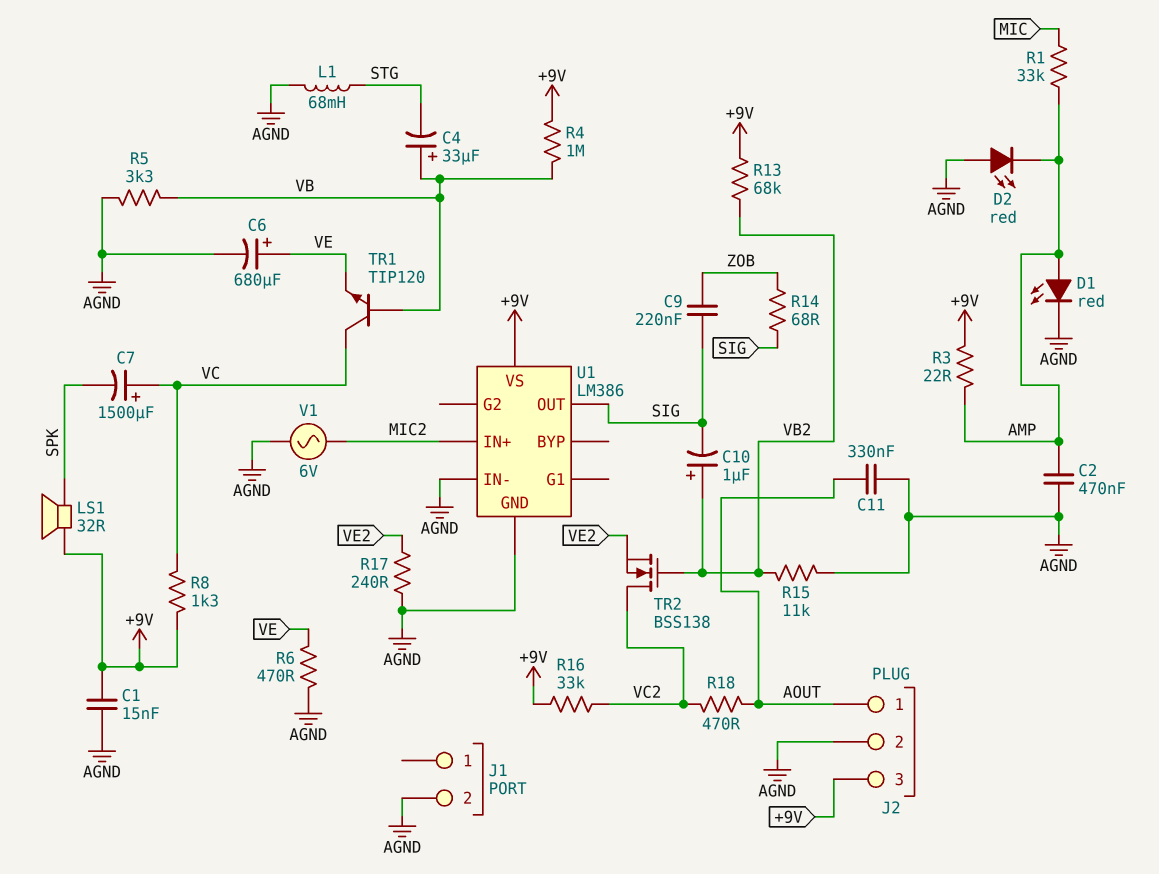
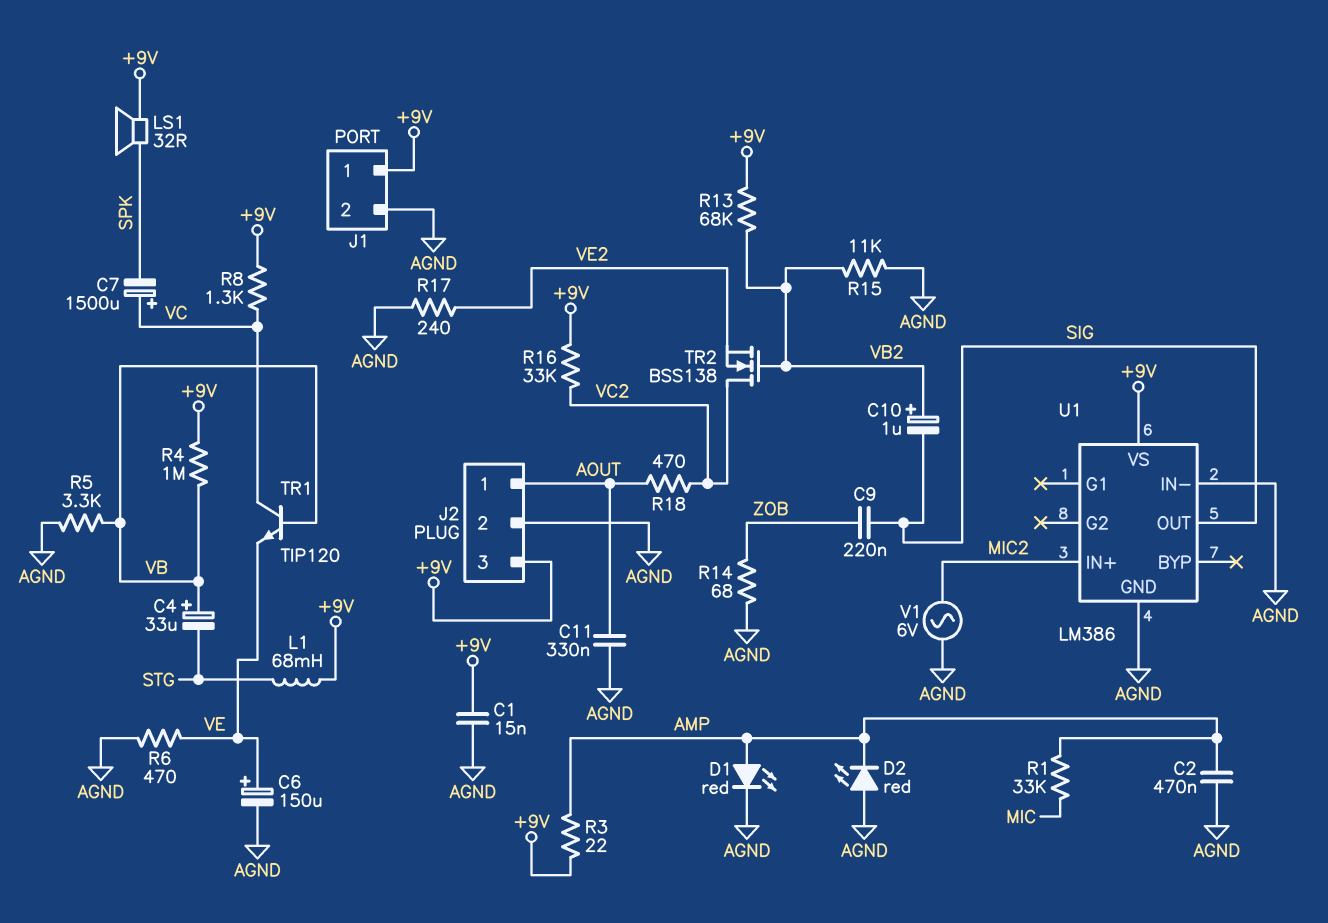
C6: 680uF (plus VE, minus AGND) -> 150uF (plus VE, minus AGND)
J1 pin 1: none -> +9V
L1: 68mH (AGND, STG) -> 68mH (+9V, STG)
R14: 68 (SIG, ZOB) -> 68 (AGND, ZOB)

